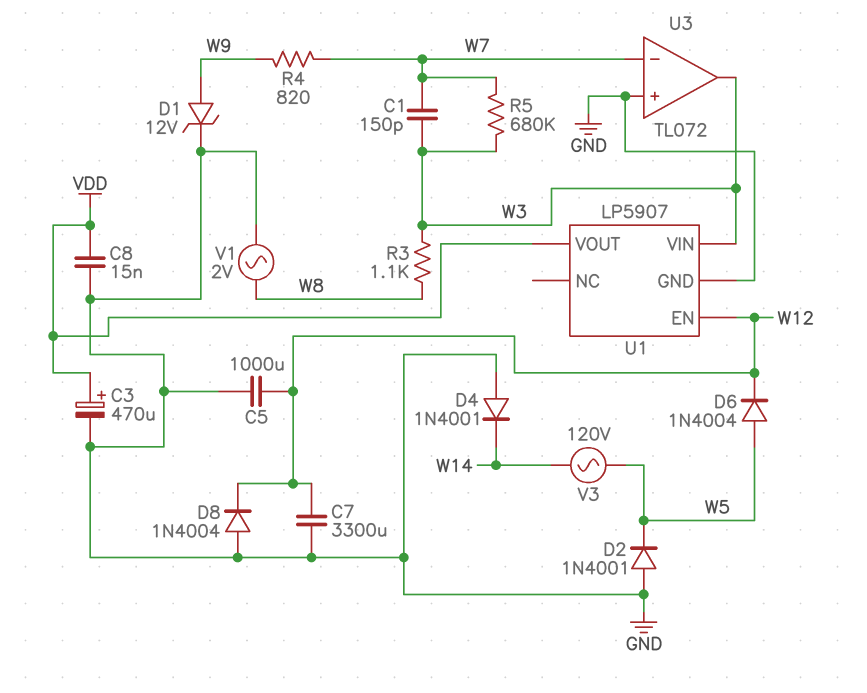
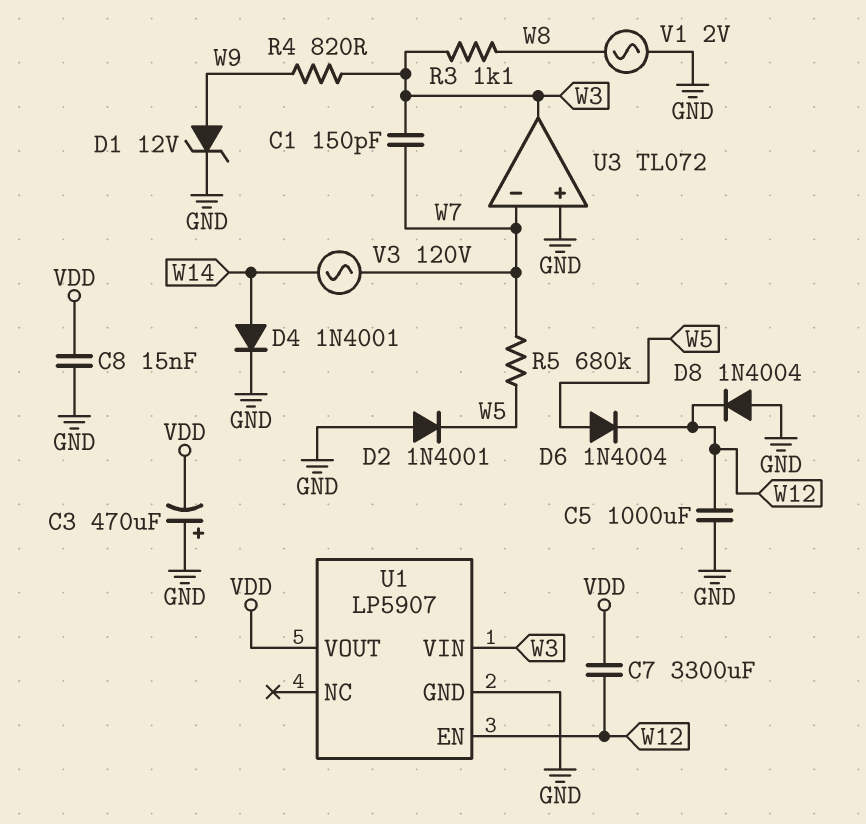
C3: 470uF (plus VDD, minus GND) -> 470uF (plus GND, minus VDD)
C7: 3300uF (GND, W12) -> 3300uF (VDD, W12)
D4: diode 1N4001 (A GND, K W14) -> diode 1N4001 (A W14, K GND)
R4: 820 (W7, W9) -> 820 (W3, W9)
R5: 680k (W3, W7) -> 680k (W5, W7)
V3: AC 120V (W5, W14) -> AC 120V (W7, W14)

